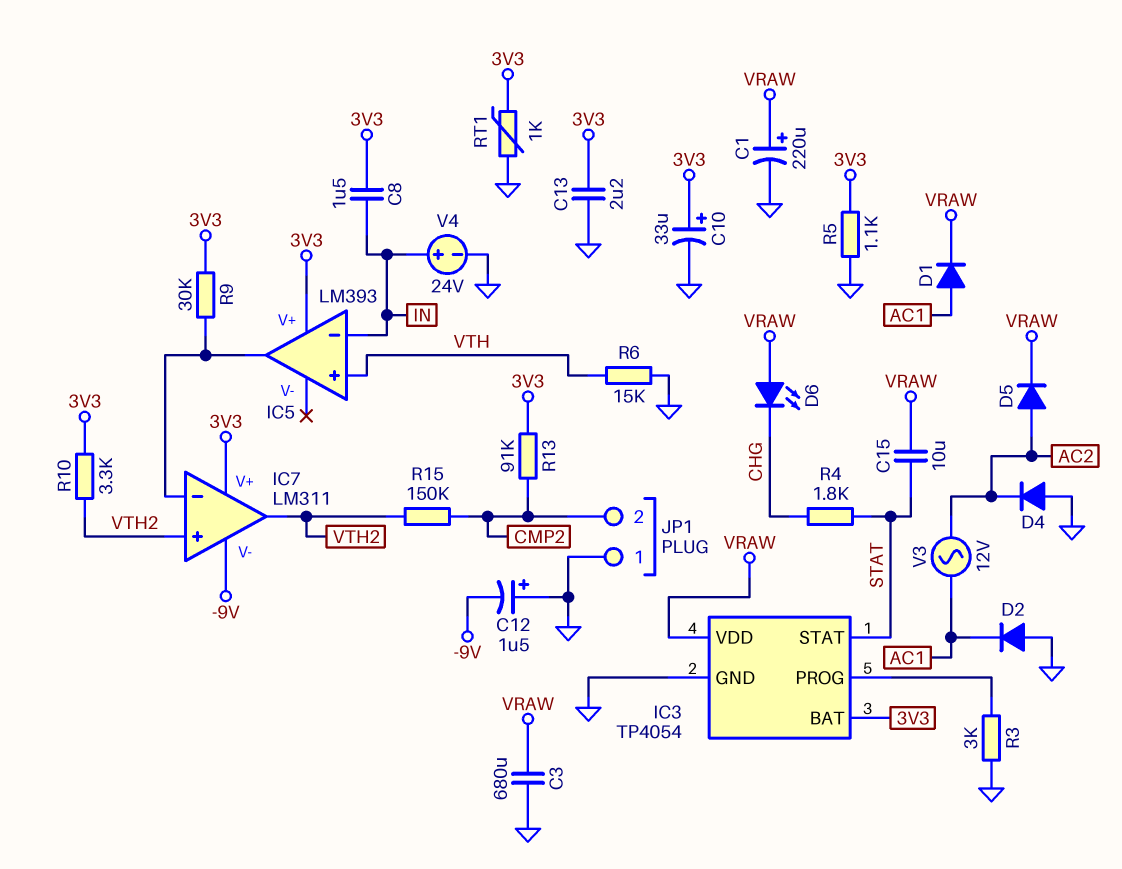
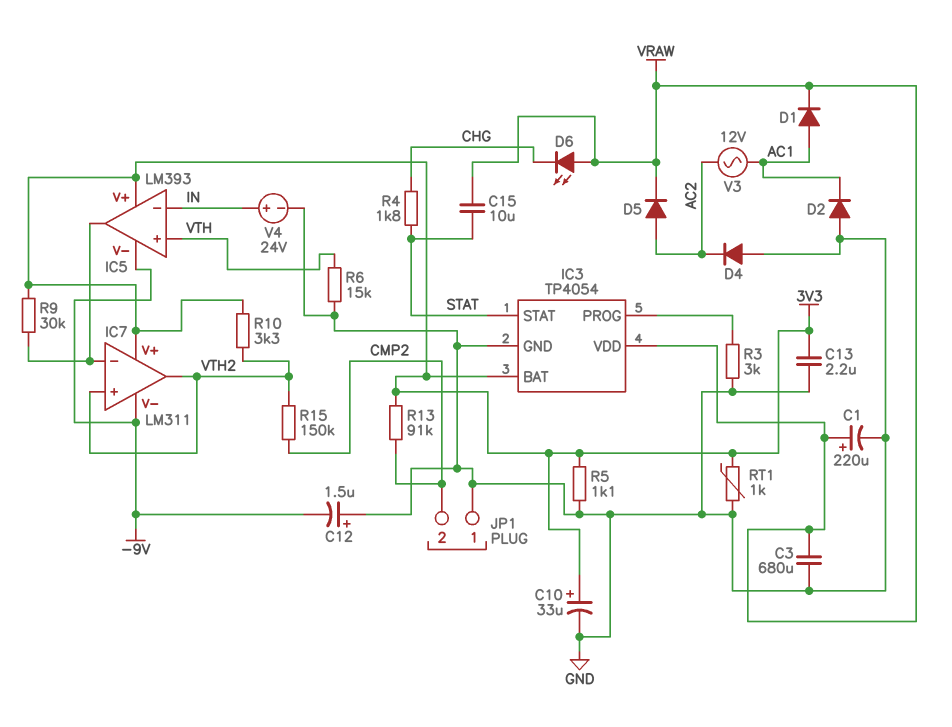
C8: 1.5uF (3V3, IN) -> none
IC5 pin V-: none -> -9V

